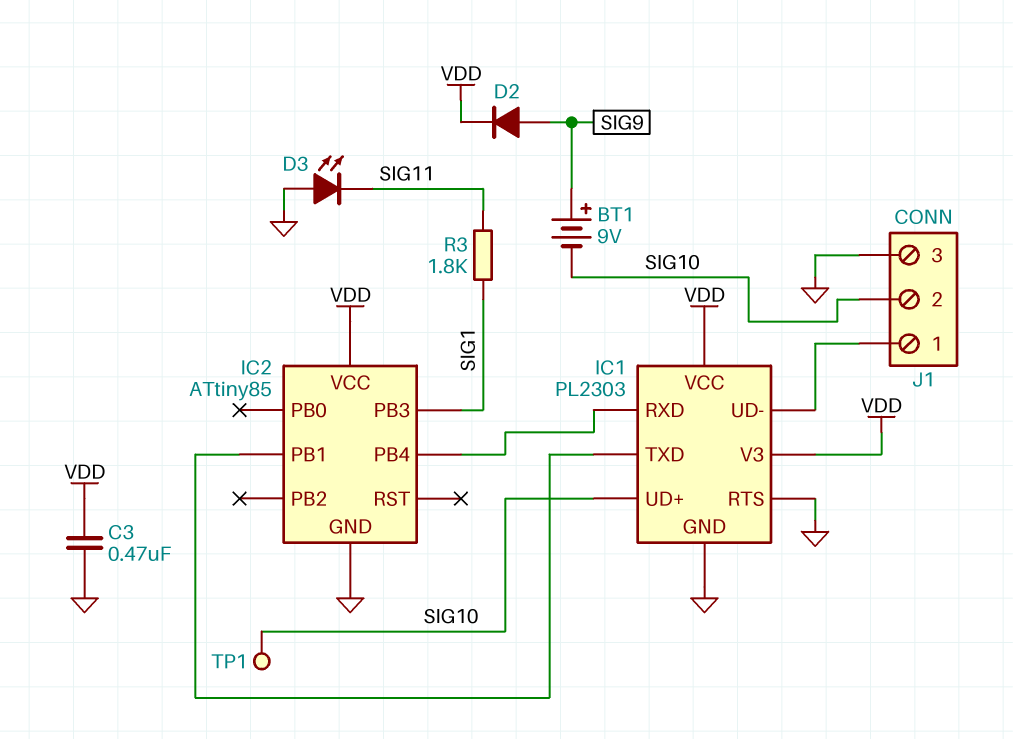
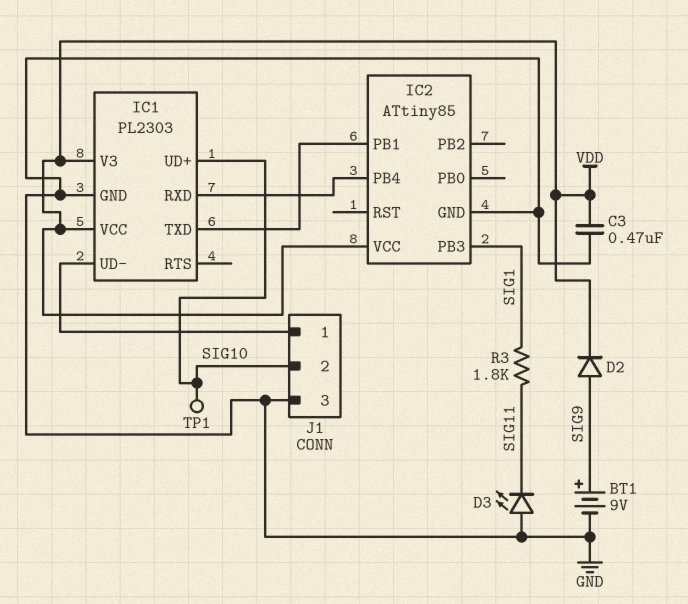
BT1: 9V (plus SIG9, minus SIG10) -> 9V (plus SIG9, minus GND)
IC1 pin RTS: GND -> none

